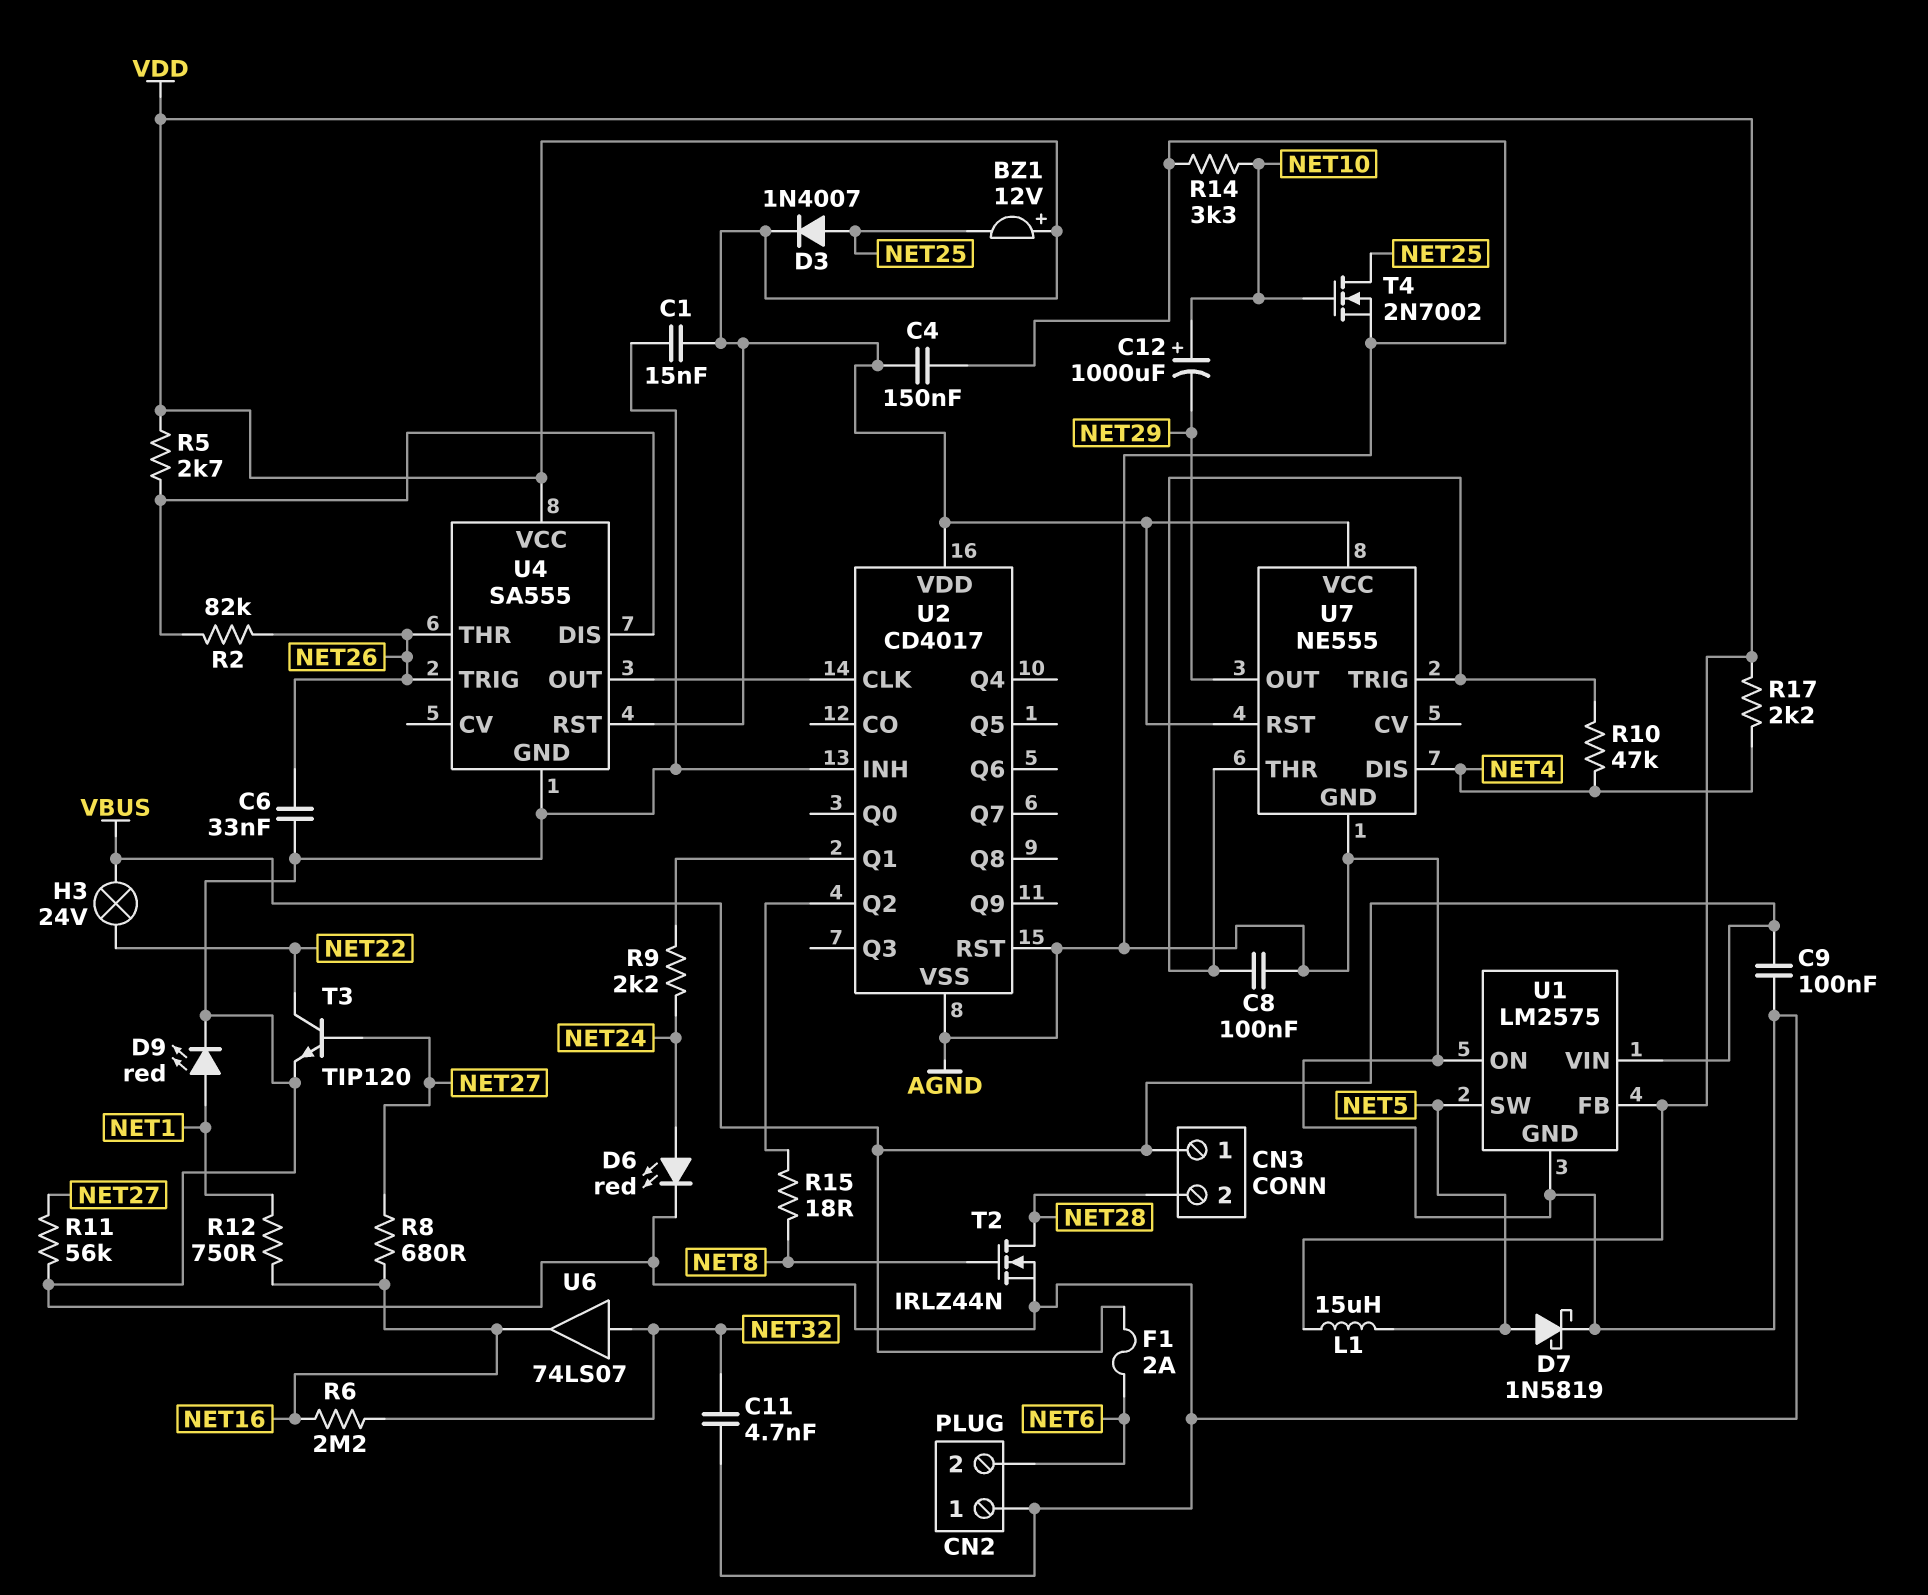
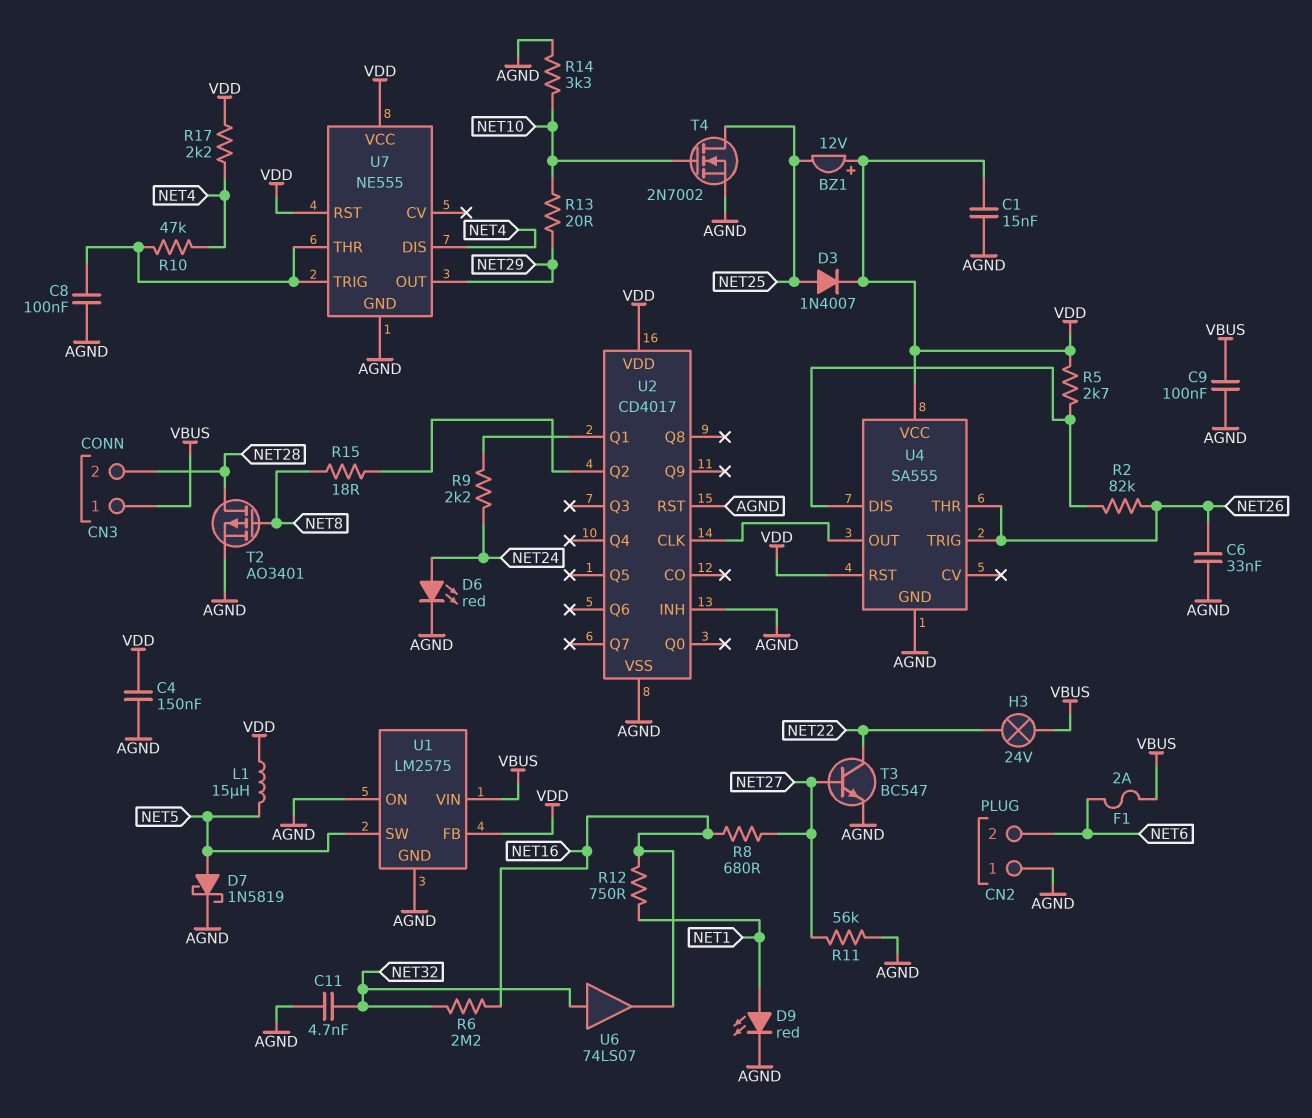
C12: 1000uF (plus NET10, minus NET29) -> none
R13: none -> 20 (NET10, NET29)
T2: NMOS IRLZ44N (G NET8, D NET28, S AGND) -> PMOS AO3401 (G NET8, D NET28, S AGND)
T3: NPN TIP120 (B NET27, C NET22, E AGND) -> NPN BC547 (B NET27, C NET22, E AGND)

